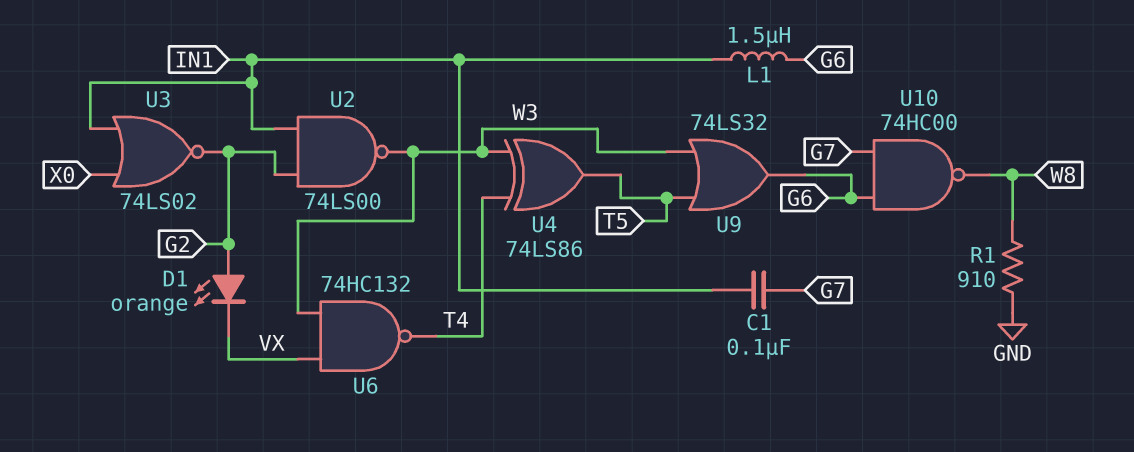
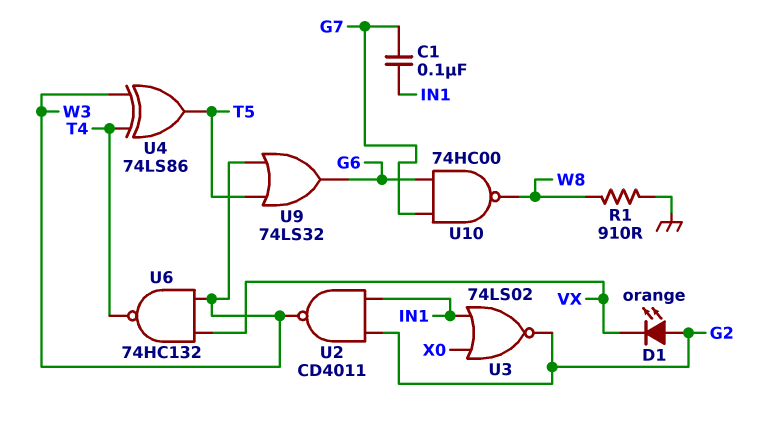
L1: 1.5uH (G6, IN1) -> none
U2: NAND 74LS00 (in G2, in IN1, out W3) -> NAND CD4011 (in G2, in IN1, out W3)

